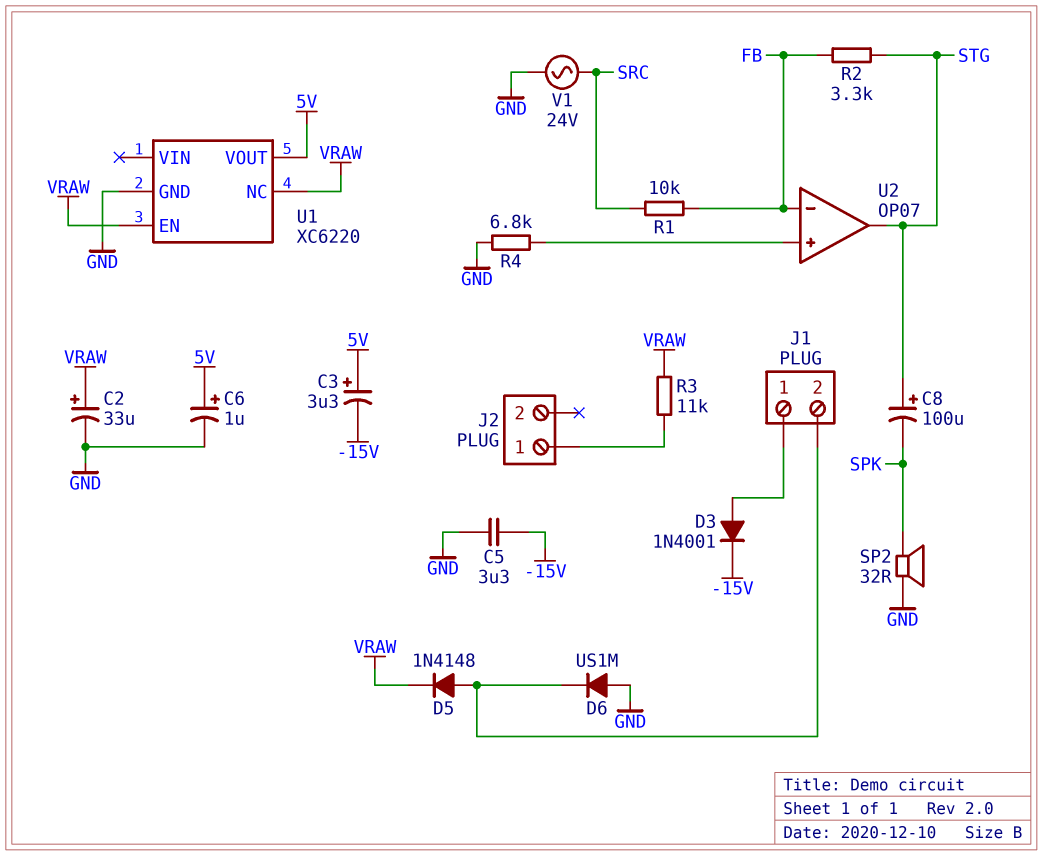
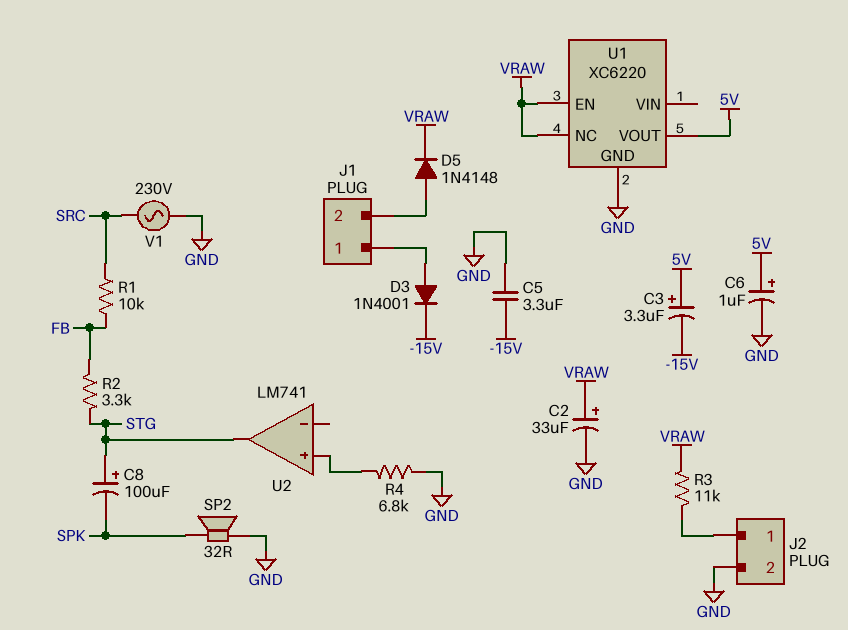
D6: diode US1M (A GND, K J1/2) -> none
J2 pin 2: none -> GND
U2: OP07 -> LM741
U2 pin in-: FB -> none
V1: AC 24V (GND, SRC) -> AC 230V (GND, SRC)

